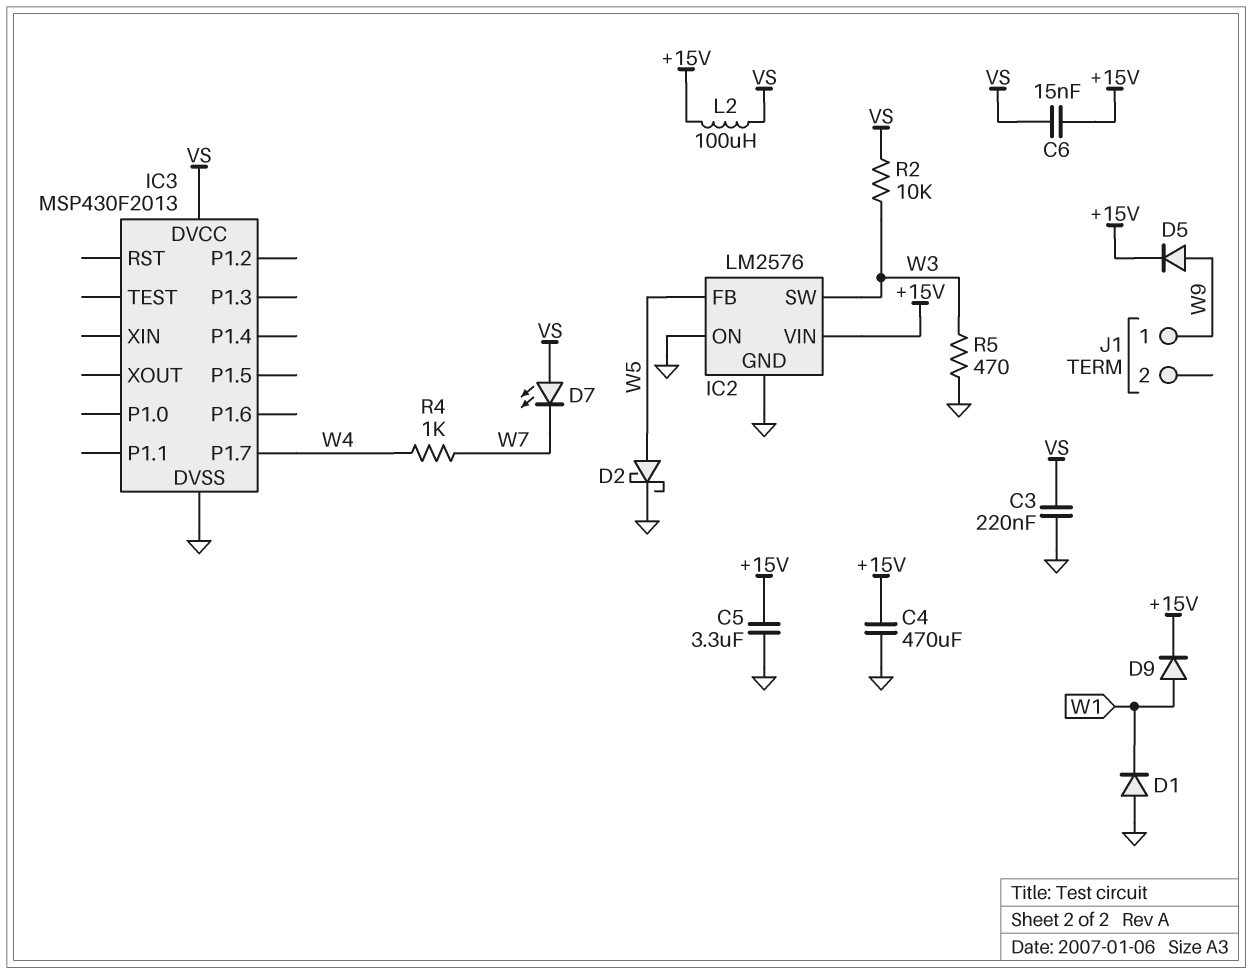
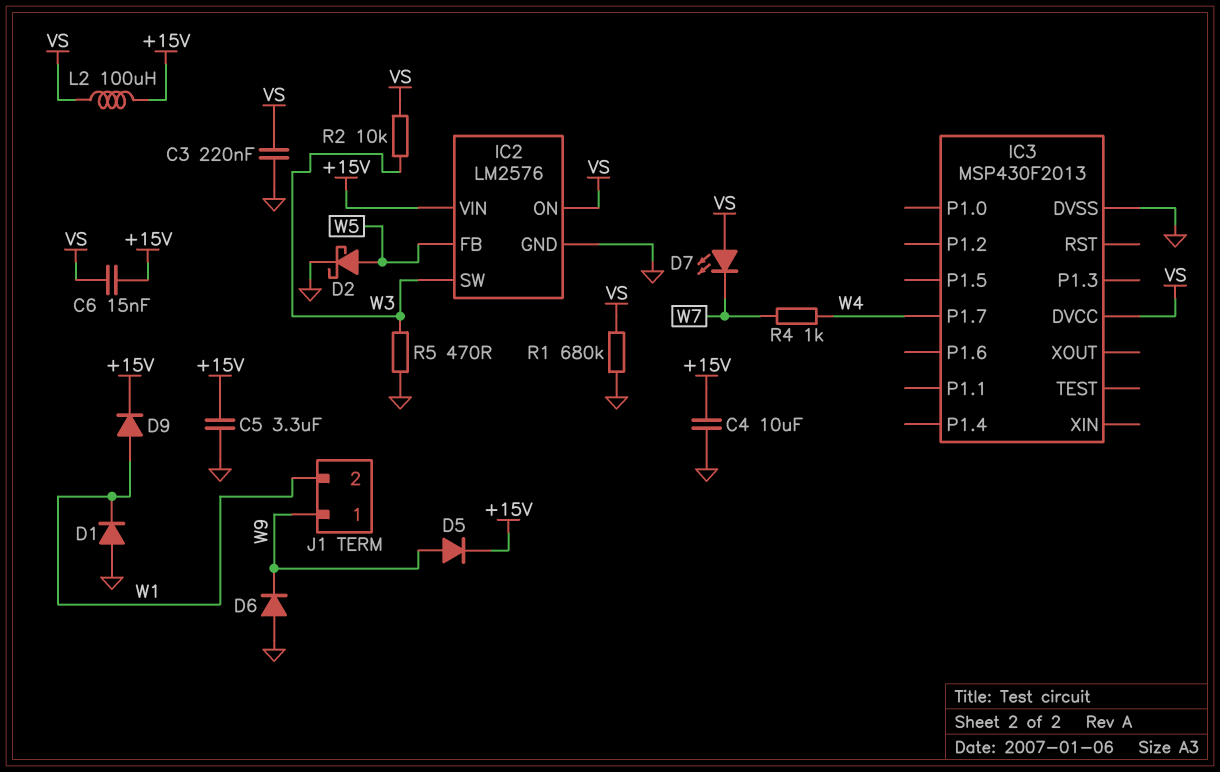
C4: 470uF (+15V, GND) -> 10uF (+15V, GND)
D6: none -> diode (A GND, K W9)
IC2 pin ON: GND -> VS
J1 pin 2: none -> W1
R1: none -> 680k (GND, VS)

